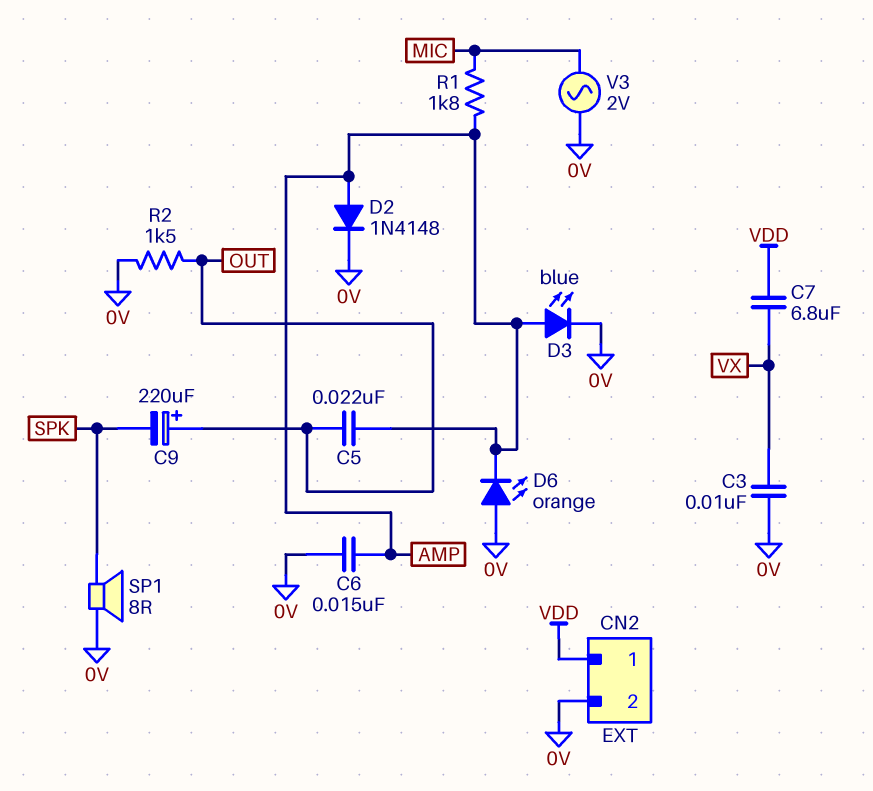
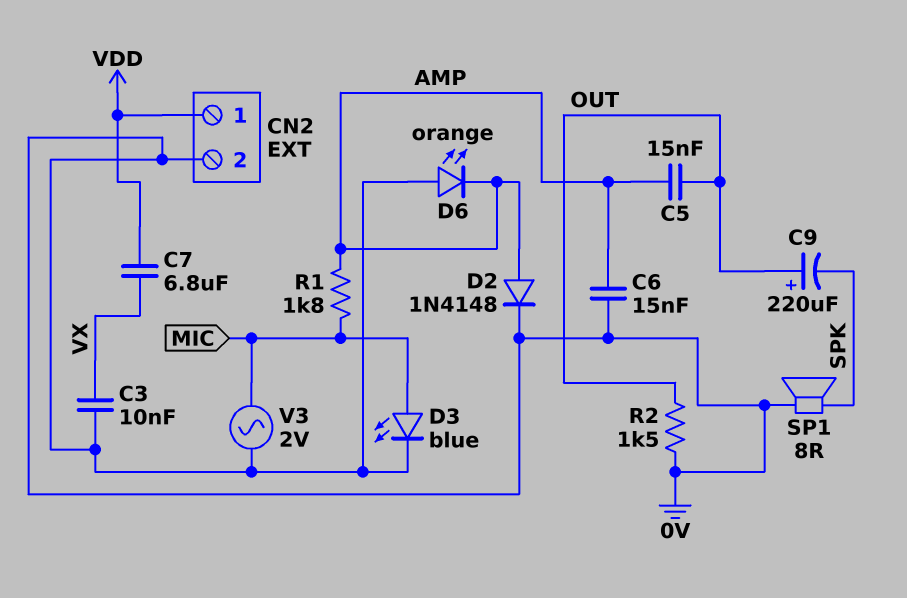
C5: 22nF (AMP, OUT) -> 15nF (AMP, OUT)
D3: LED blue (A AMP, K 0V) -> LED blue (A MIC, K 0V)

